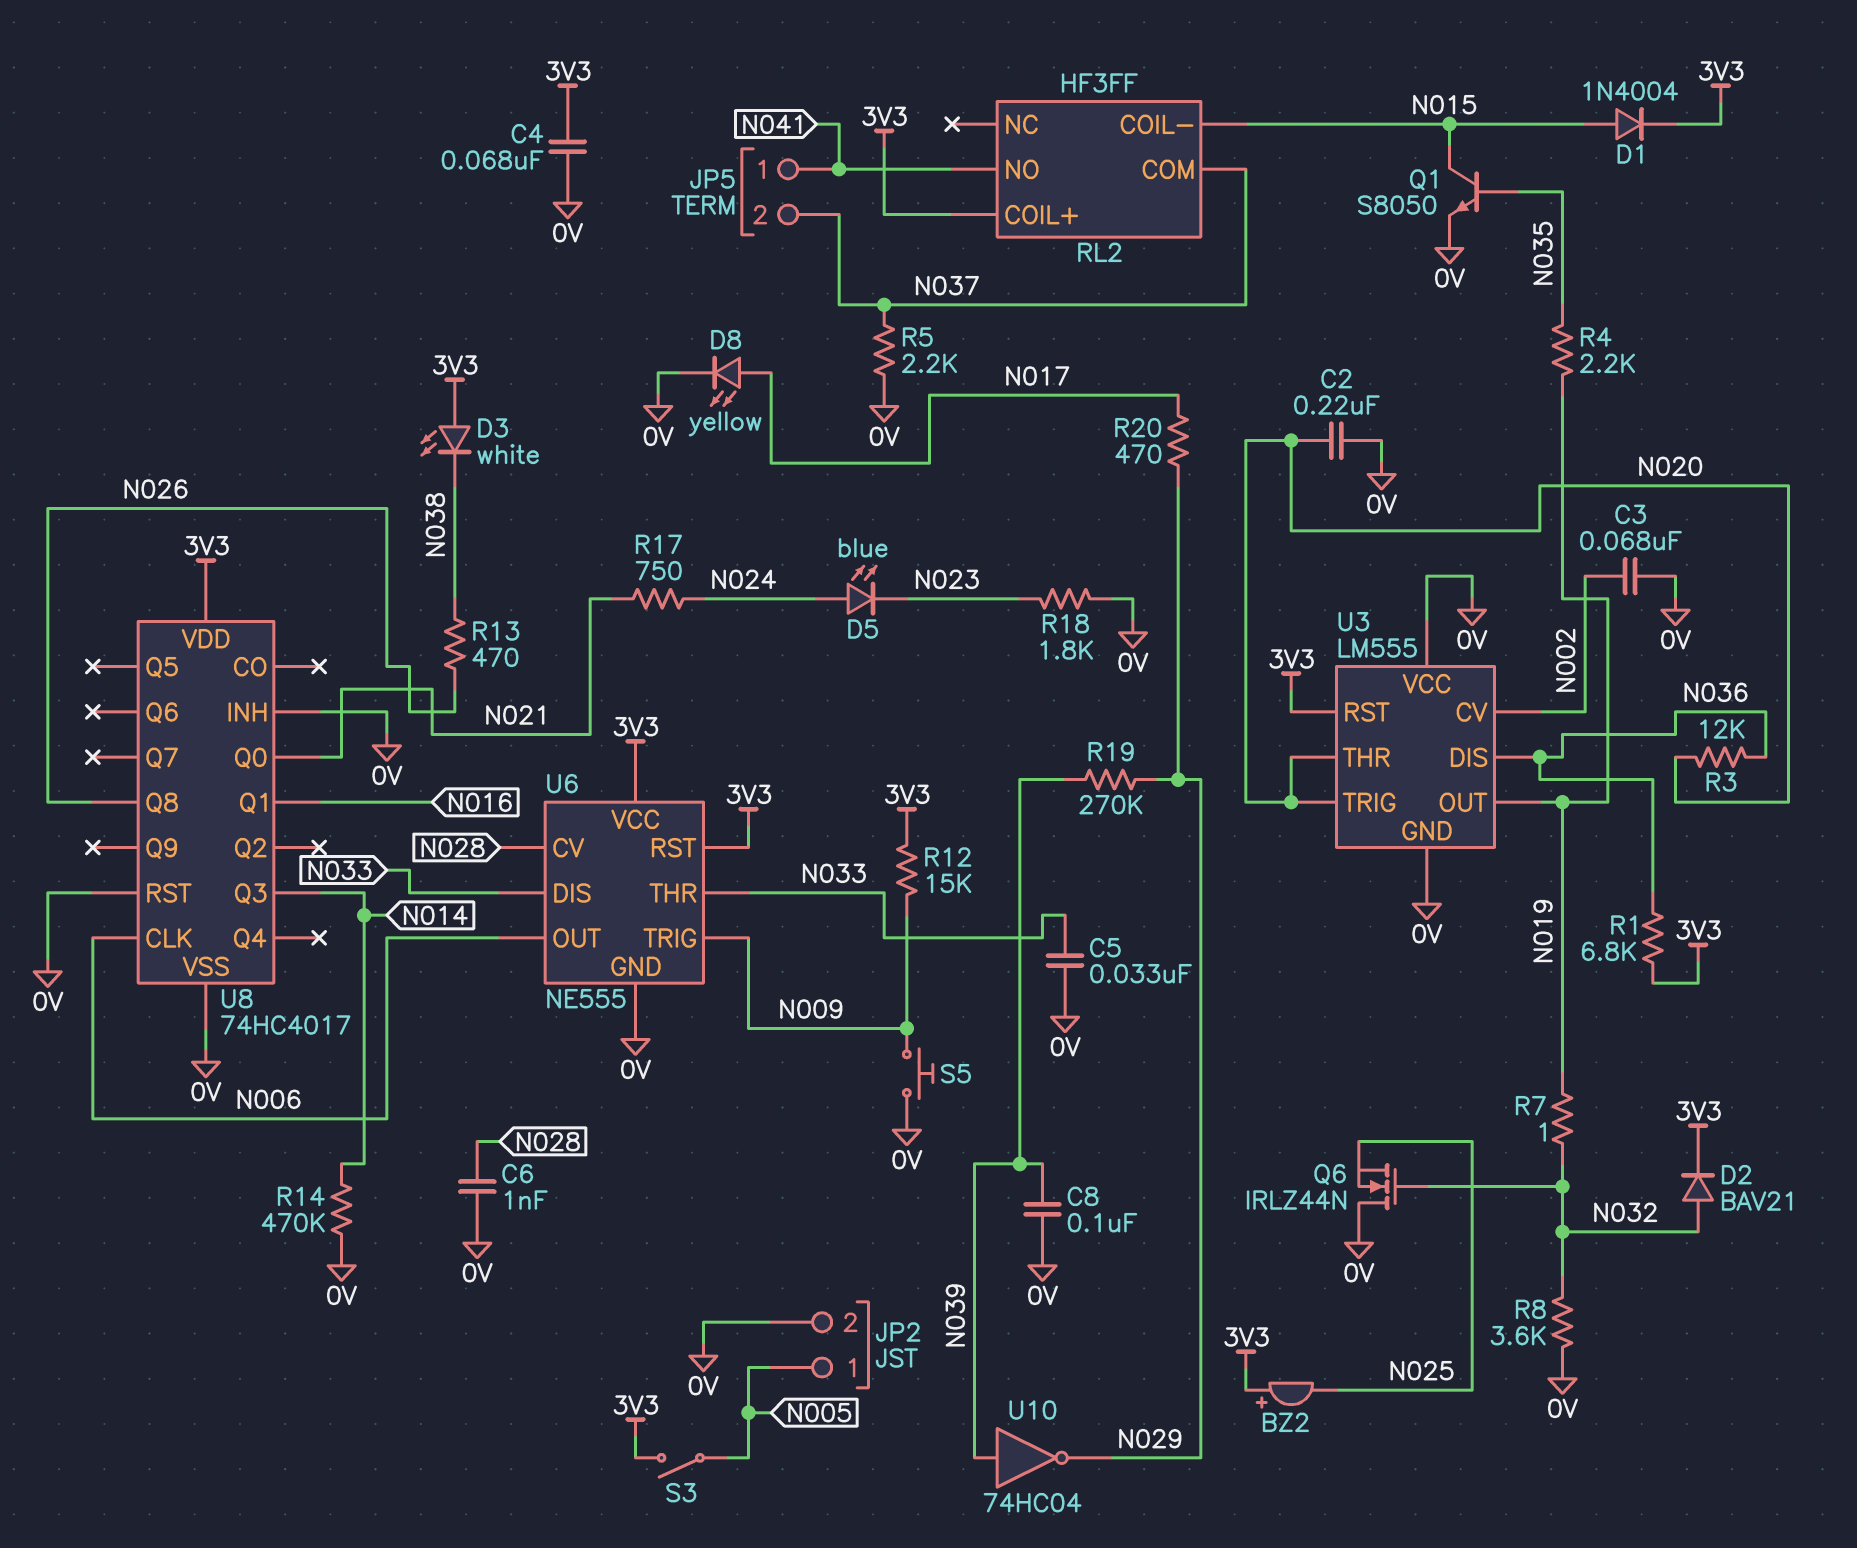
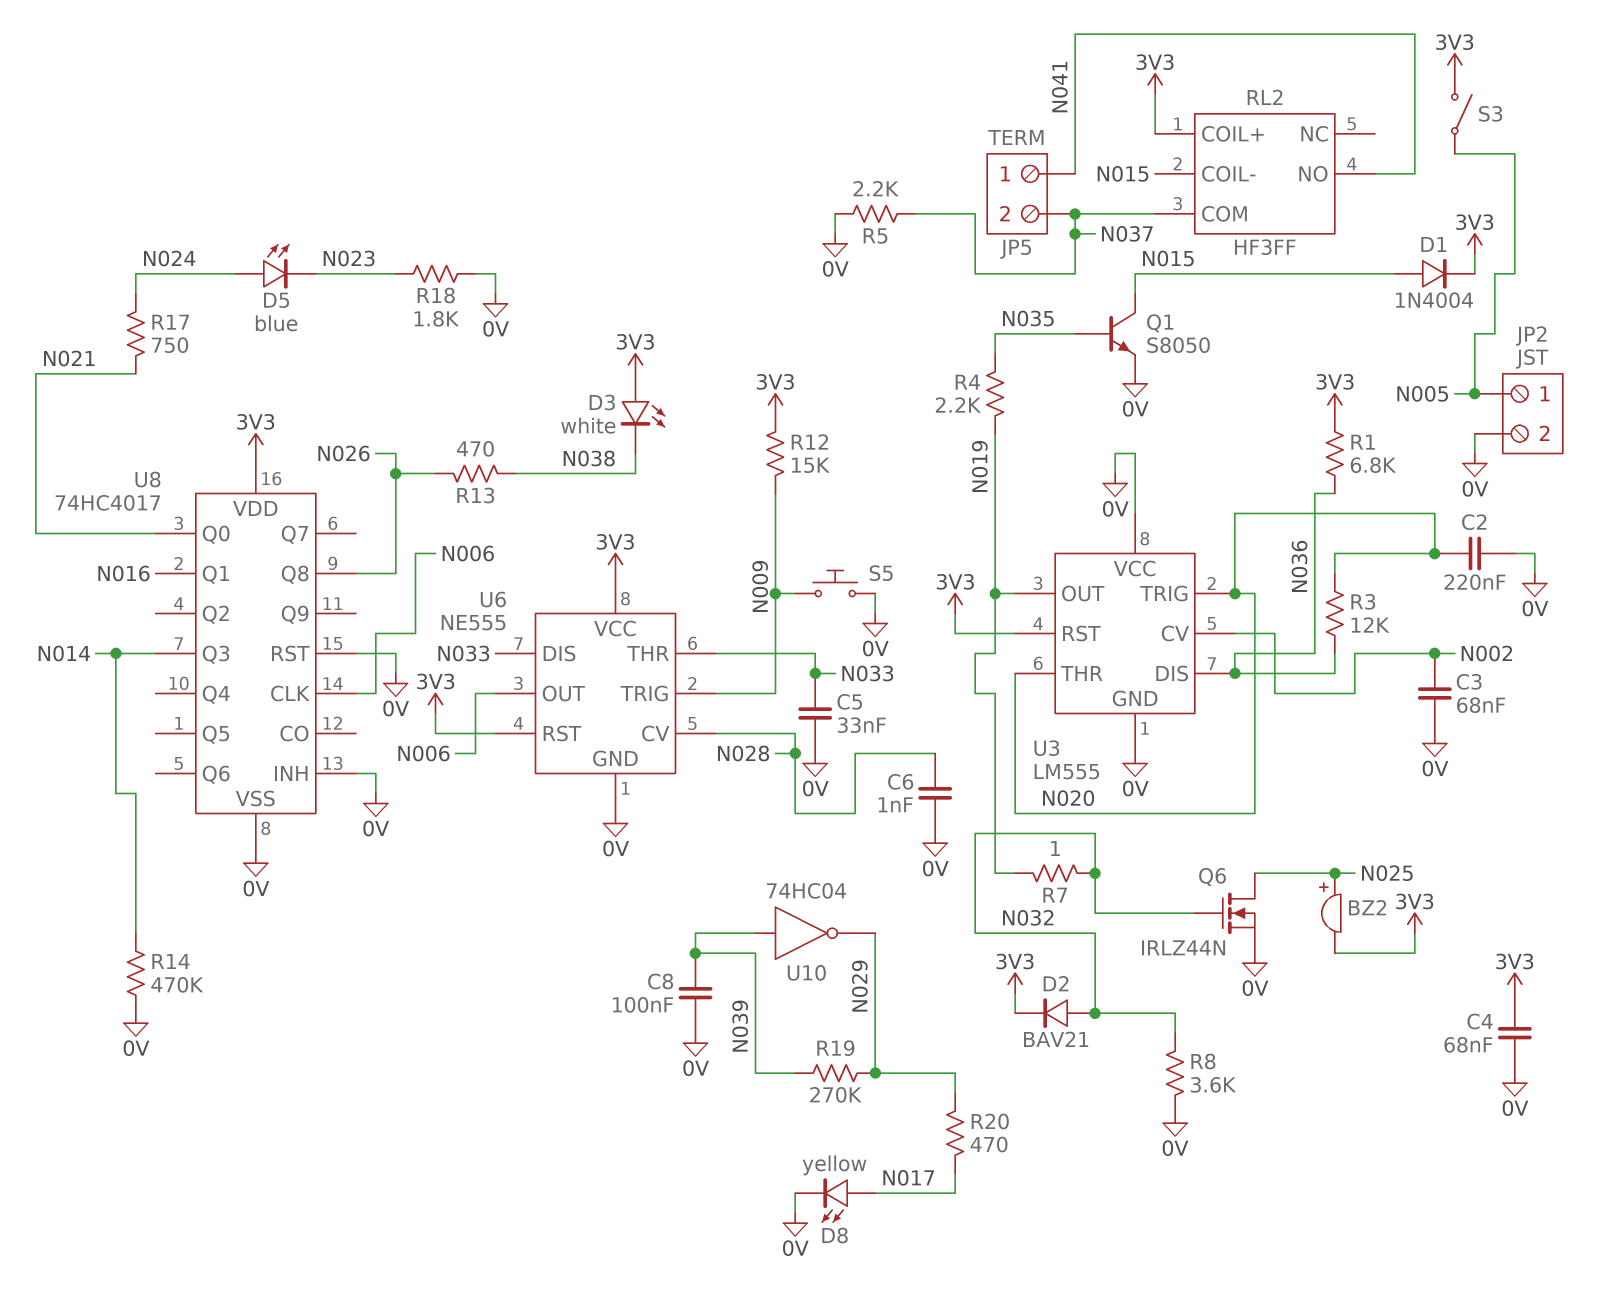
BZ2: buzzer (plus 3V3, minus N025) -> buzzer (plus N025, minus 3V3)
Q6: NMOS IRLZ44N (G N032, D 0V, S N025) -> NMOS IRLZ44N (G N032, D N025, S 0V)

